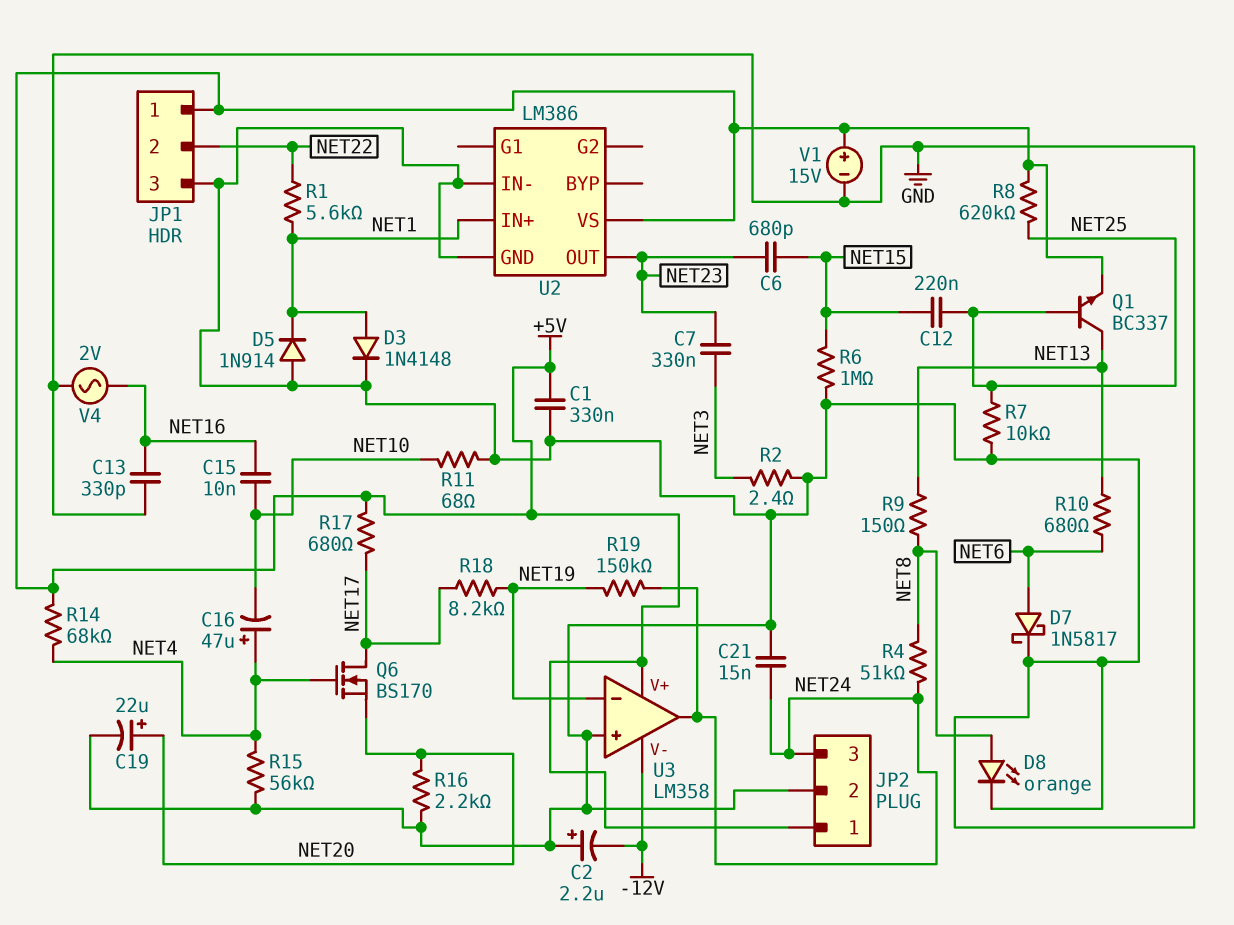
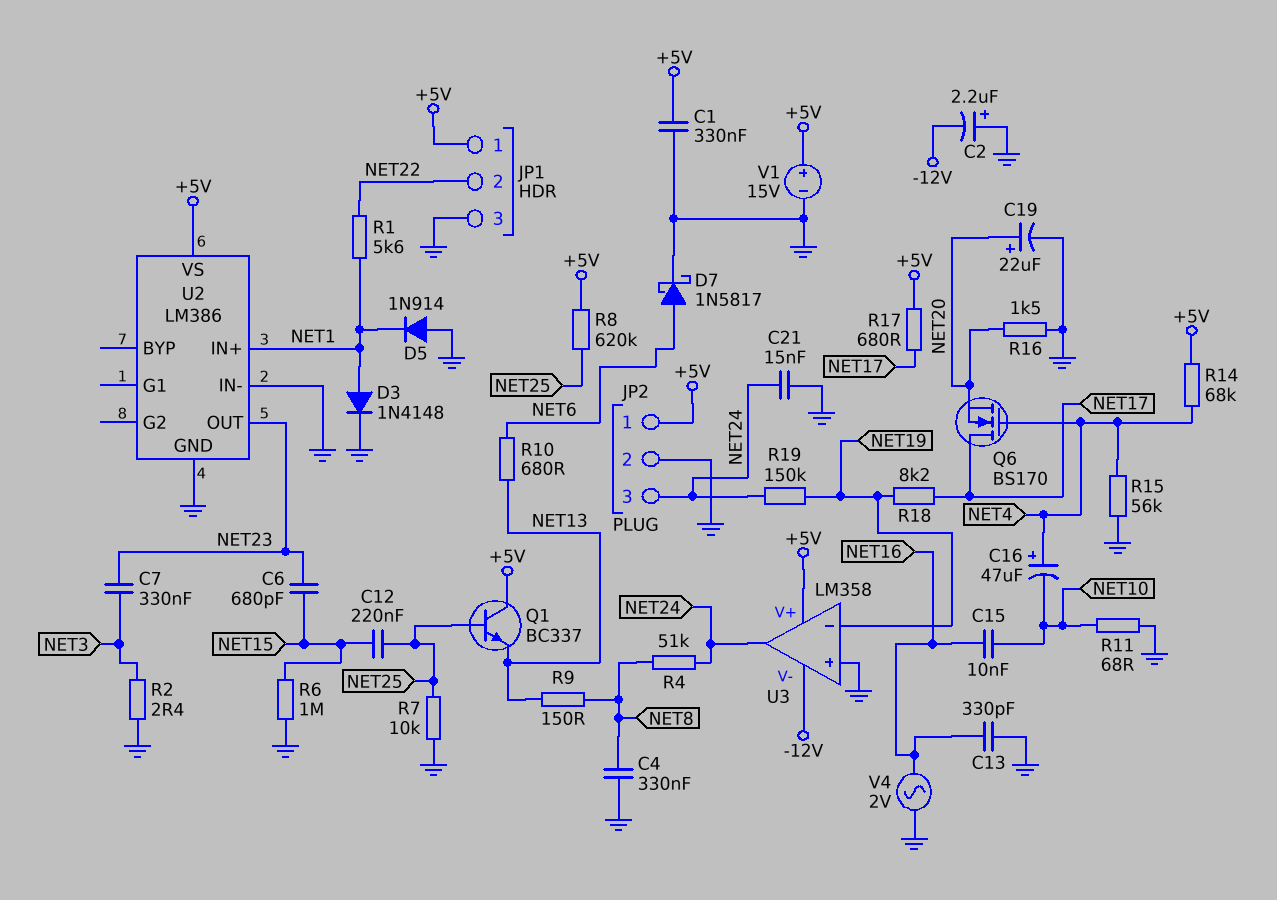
C4: none -> 330nF (GND, NET8)
D8: LED orange (A NET8, K GND) -> none
Q1: NPN BC337 (B NET25, C NET13, E +5V) -> NPN BC337 (B NET25, C +5V, E NET13)
R16: 2.2k (GND, NET20) -> 1.5k (GND, NET20)

